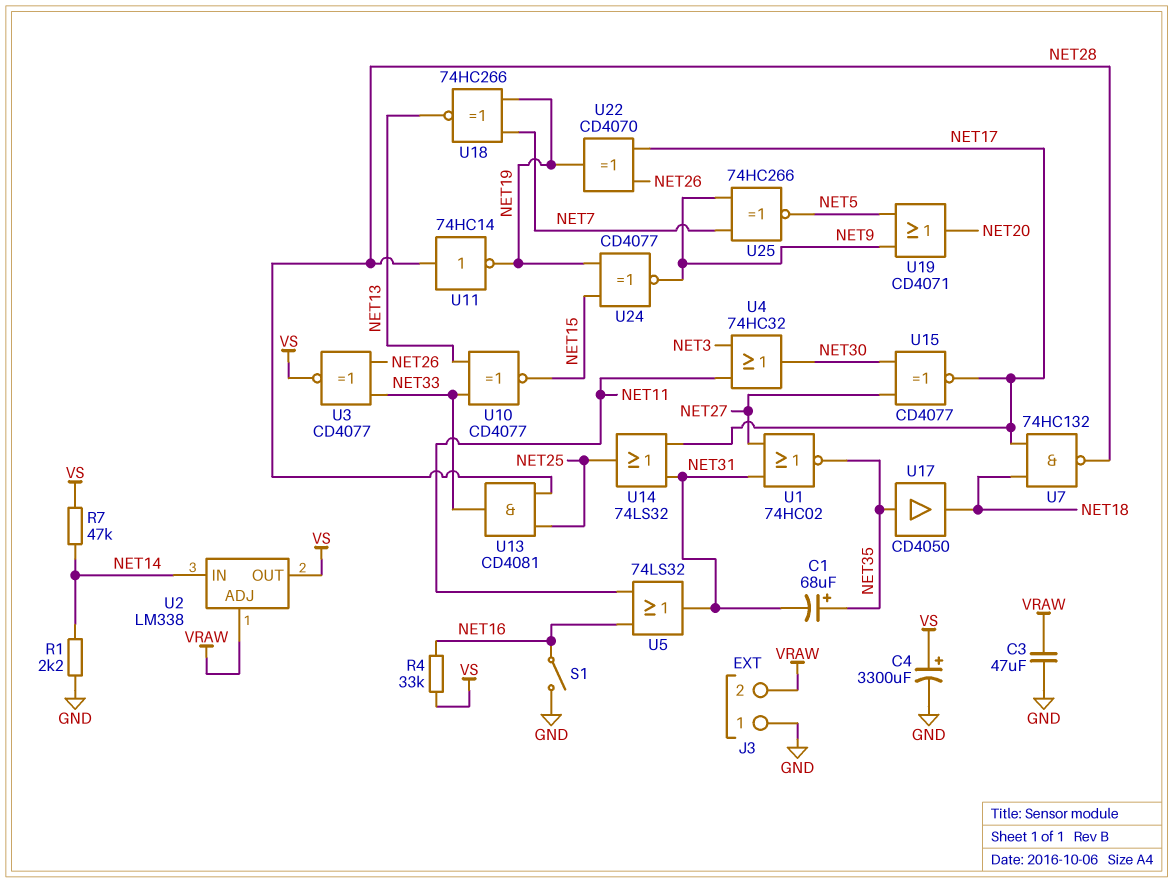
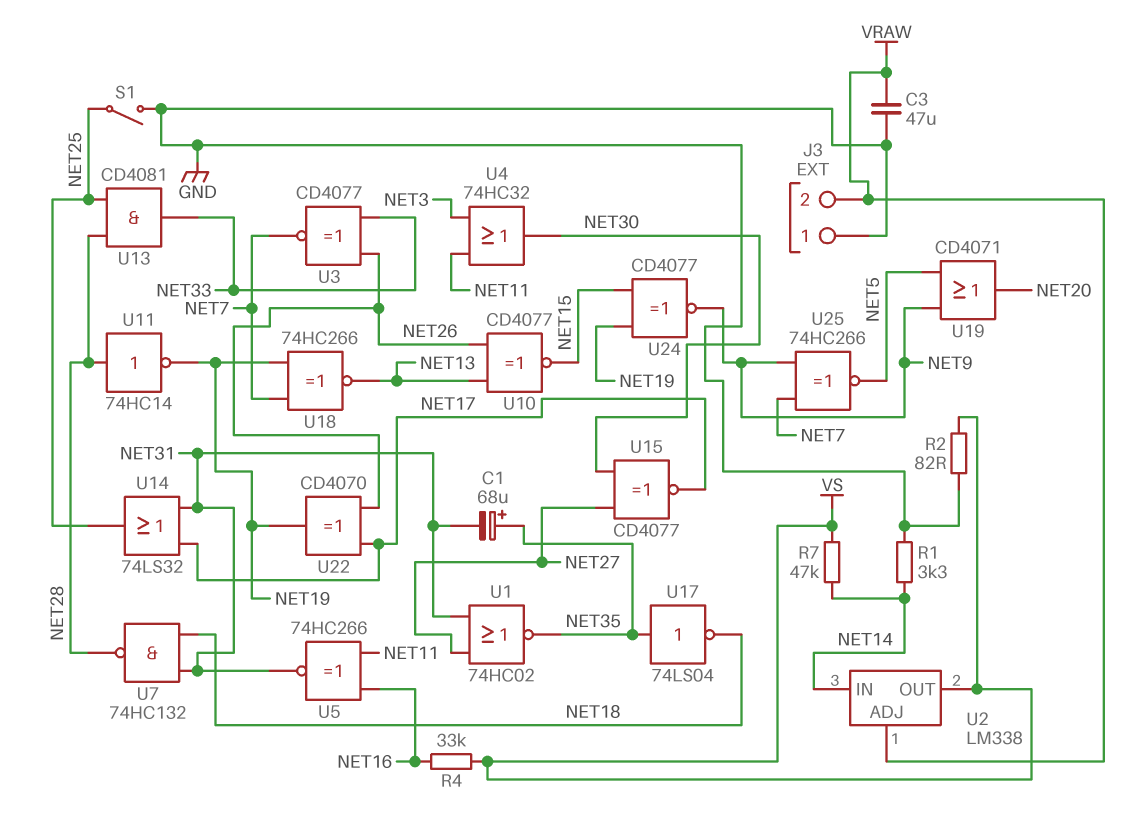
C4: 3300uF (plus VS, minus GND) -> none
R1: 2.2k (GND, NET14) -> 3.3k (GND, NET14)
R2: none -> 82 (GND, VS)
S1: switch (GND, NET16) -> switch (GND, NET25)
U3: XNOR CD4077 (in NET26, in NET33, out VS) -> XNOR CD4077 (in NET26, in NET33, out NET7)
U5: OR 74LS32 (in NET11, in NET16, out NET31) -> XNOR 74HC266 (in NET11, in NET16, out NET31)
U7: NAND 74HC132 (in NET17, in NET18, out NET28) -> NAND 74HC132 (in NET18, in NET31, out NET28)
U10: XNOR CD4077 (in NET13, in NET33, out NET15) -> XNOR CD4077 (in NET13, in NET26, out NET15)
U17: buffer CD4050 (in NET35, out NET18) -> NOT 74LS04 (in NET35, out NET18)

